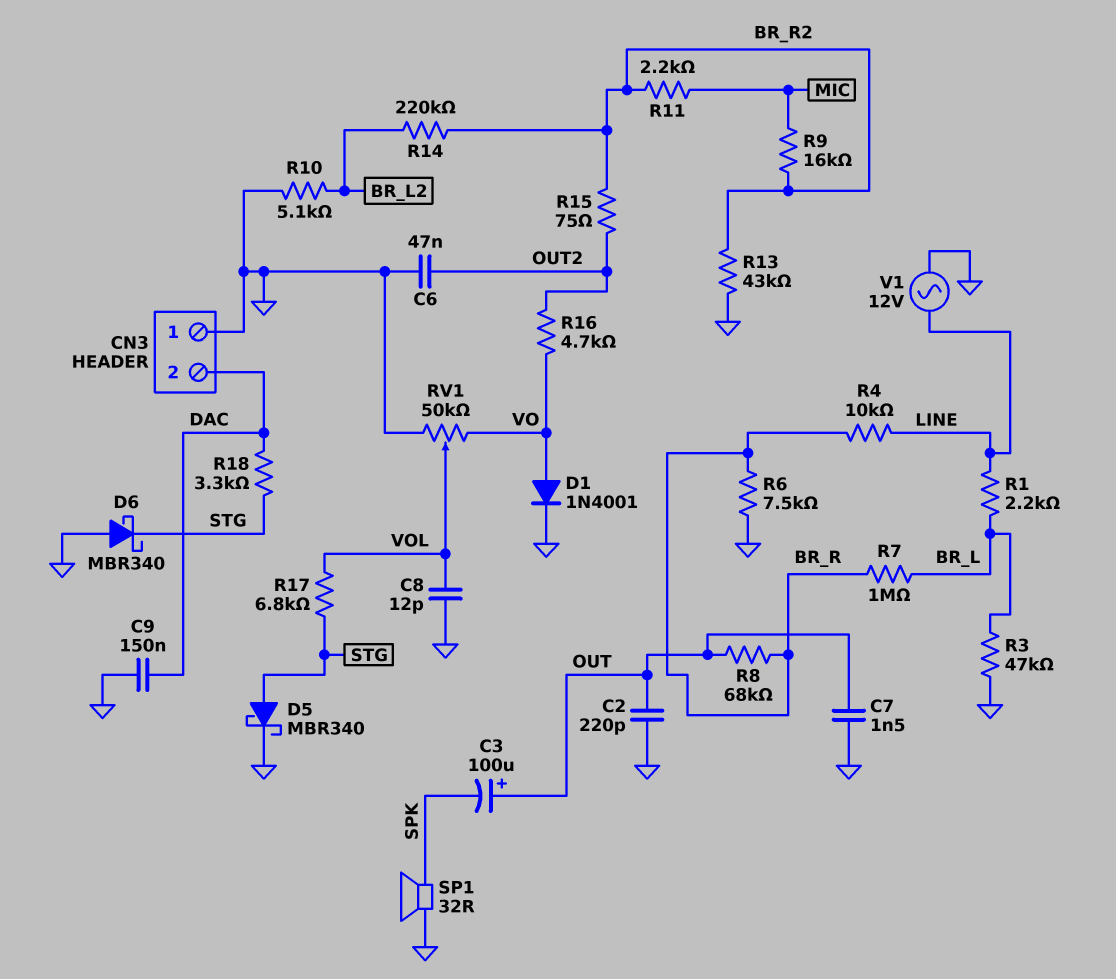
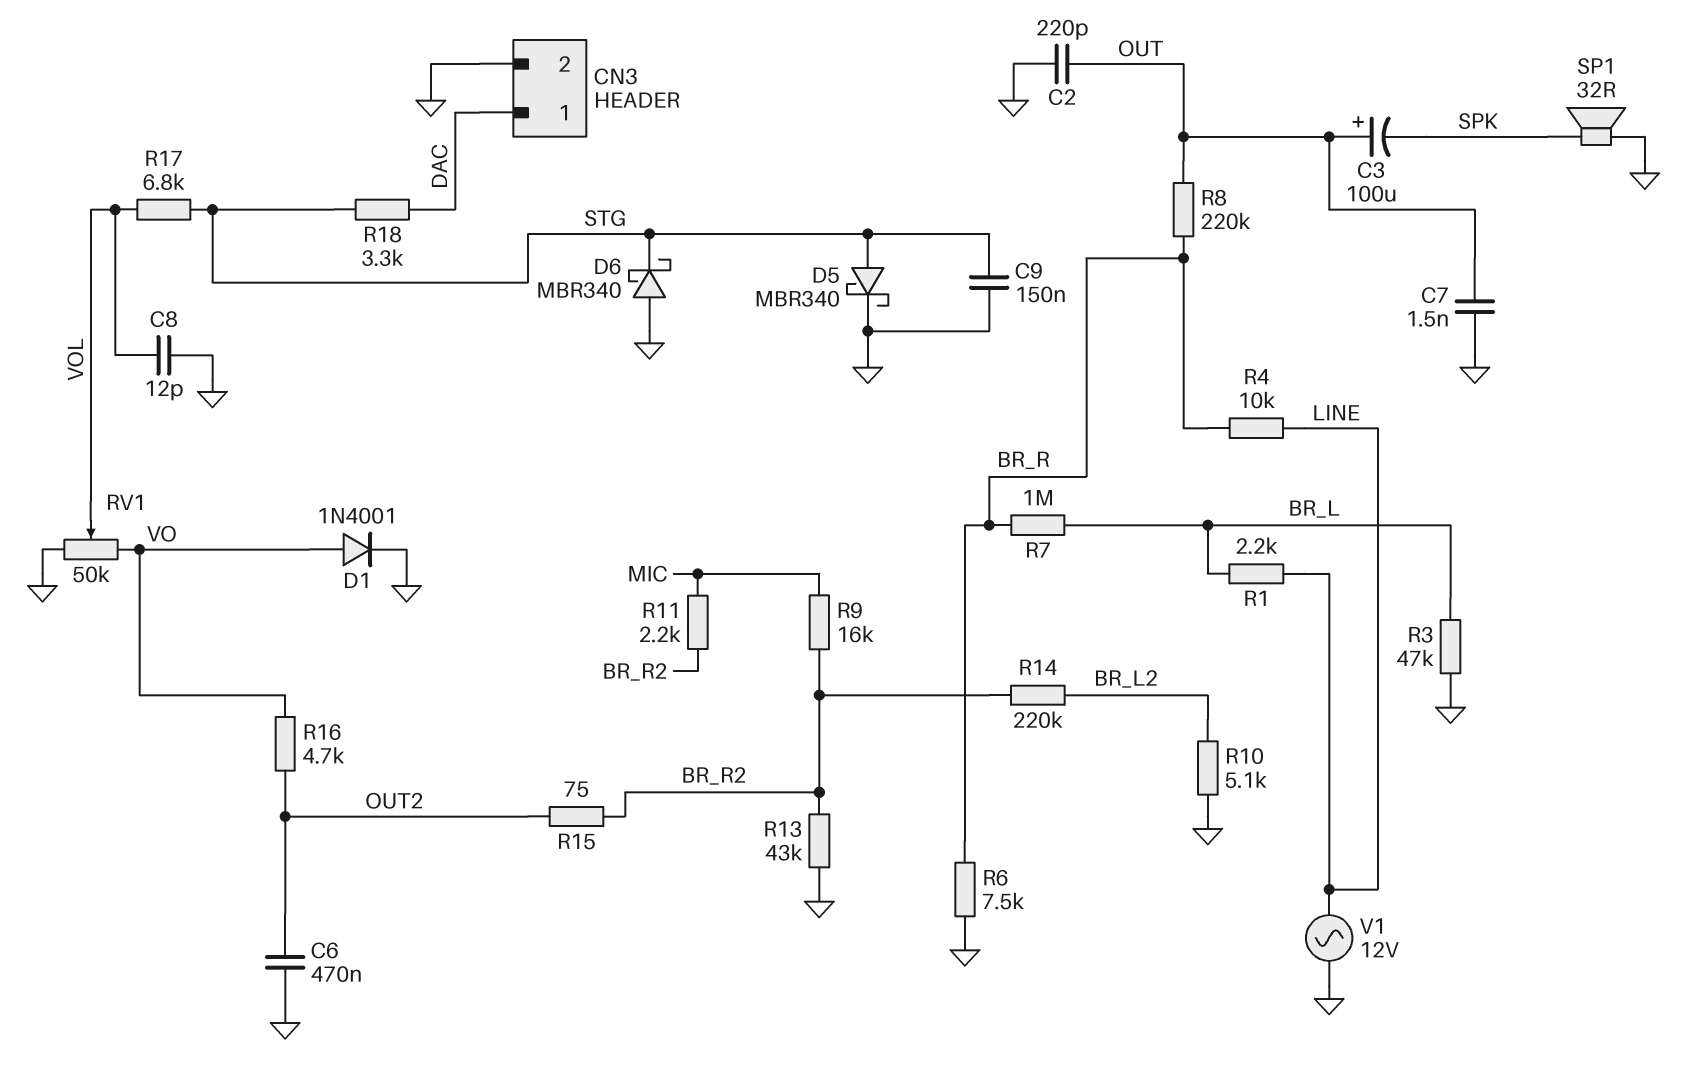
C6: 47nF (GND, OUT2) -> 470nF (GND, OUT2)
C9: 150nF (DAC, GND) -> 150nF (GND, STG)
CN3 pin 1: GND -> DAC
CN3 pin 2: DAC -> GND
R8: 68k (BR_R, OUT) -> 220k (BR_R, OUT)

